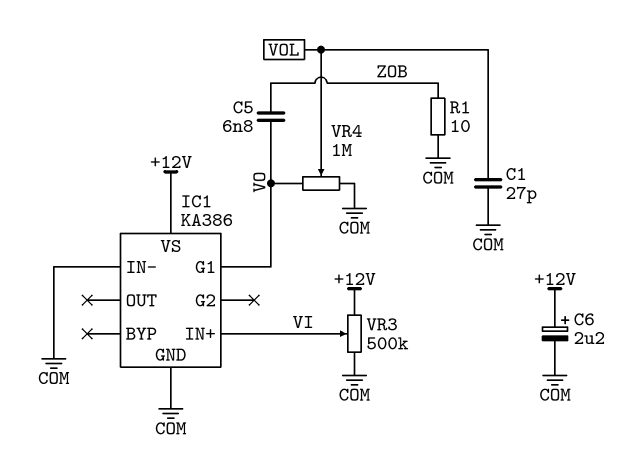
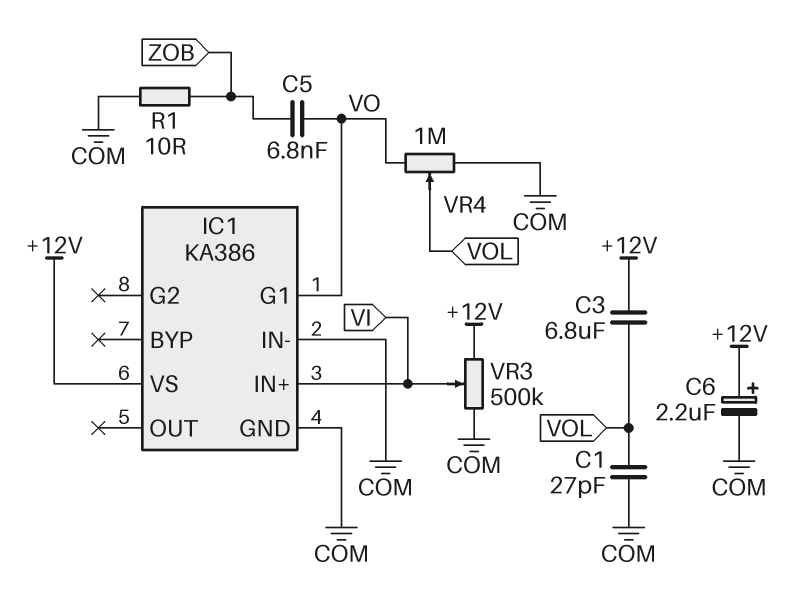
C3: none -> 6.8uF (+12V, VOL)

